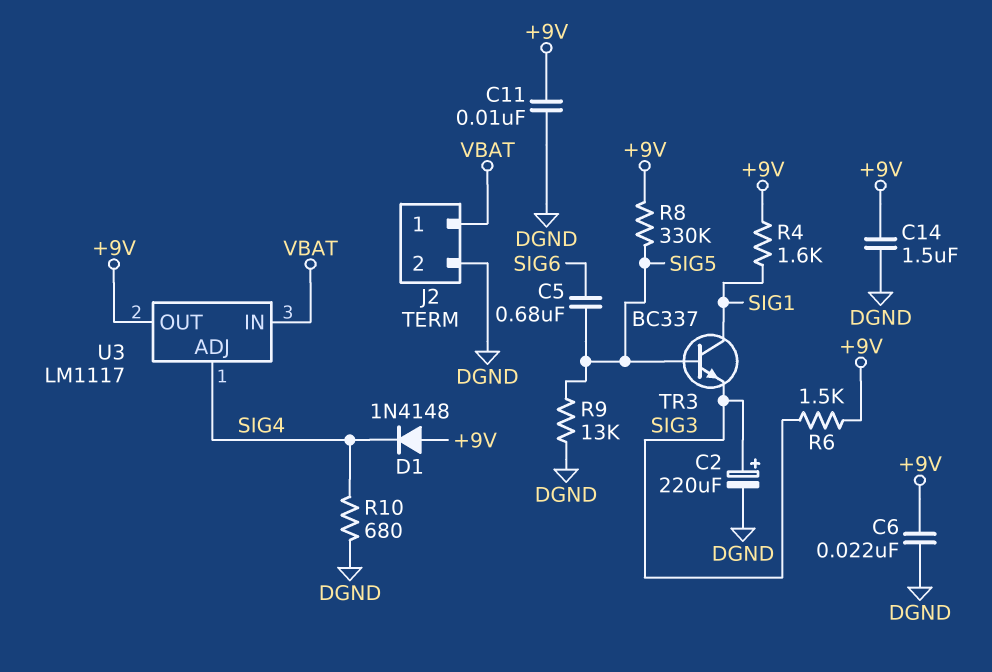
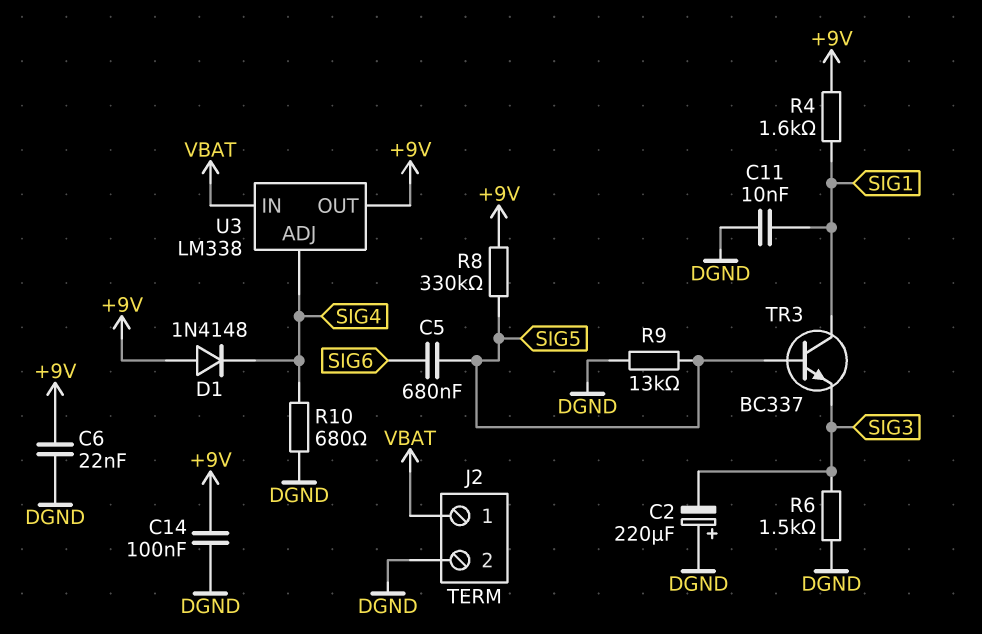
C2: 220uF (plus SIG3, minus DGND) -> 220uF (plus DGND, minus SIG3)
C11: 10nF (+9V, DGND) -> 10nF (DGND, SIG1)
C14: 1.5uF (+9V, DGND) -> 100nF (+9V, DGND)
R6: 1.5k (+9V, SIG3) -> 1.5k (DGND, SIG3)
U3: LM1117 -> LM338

